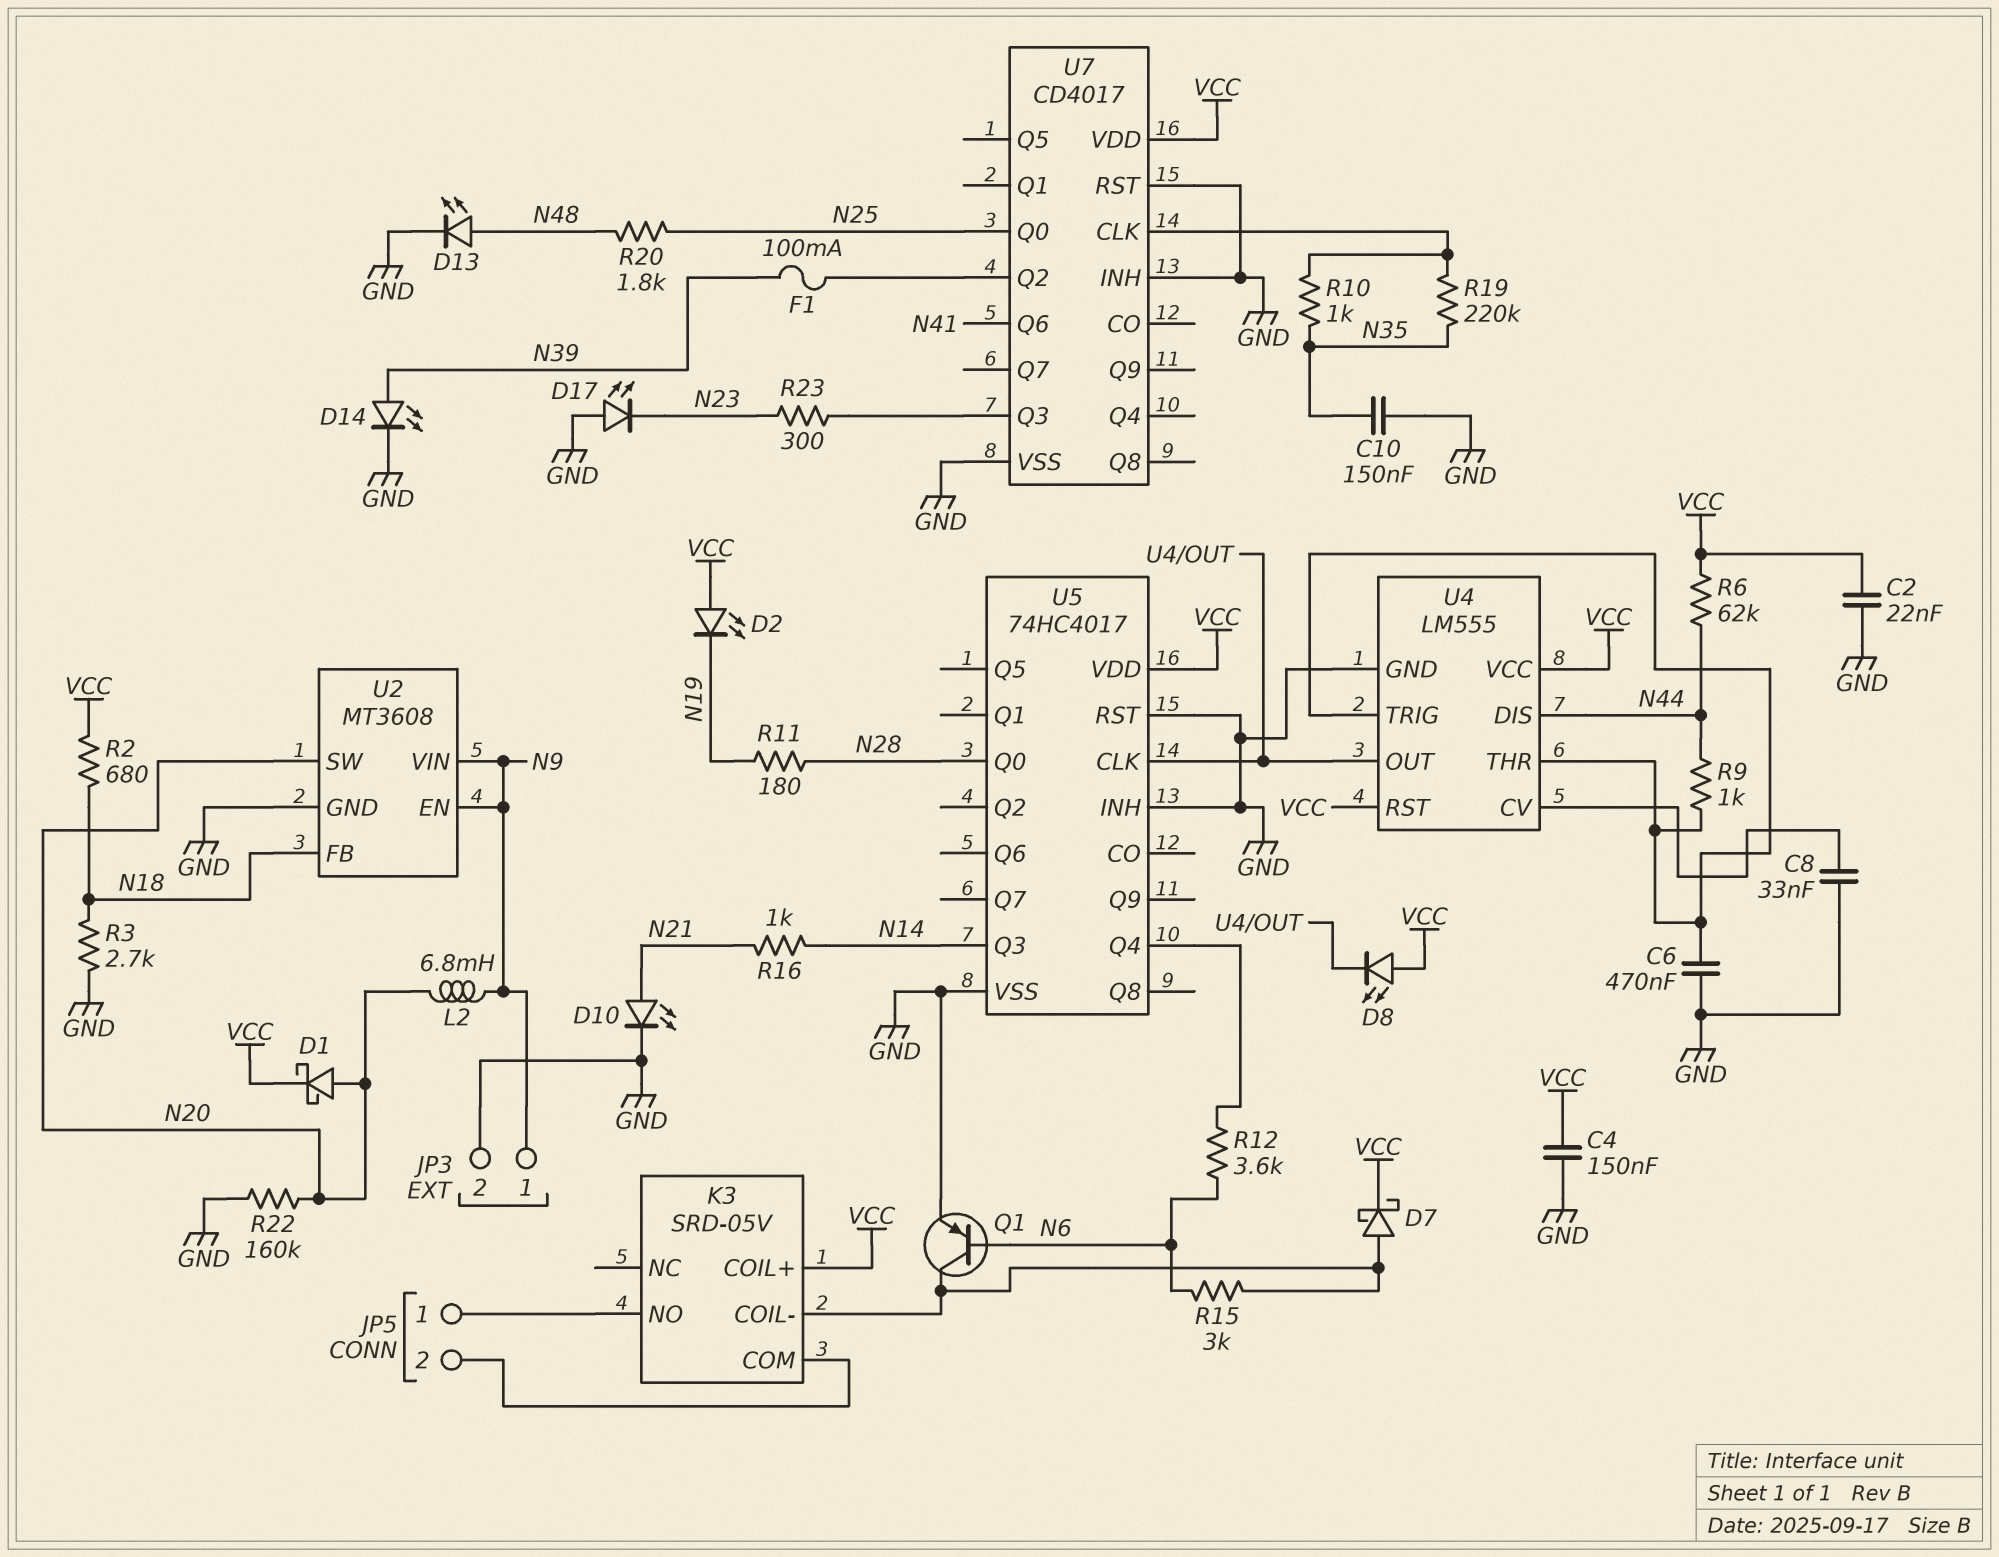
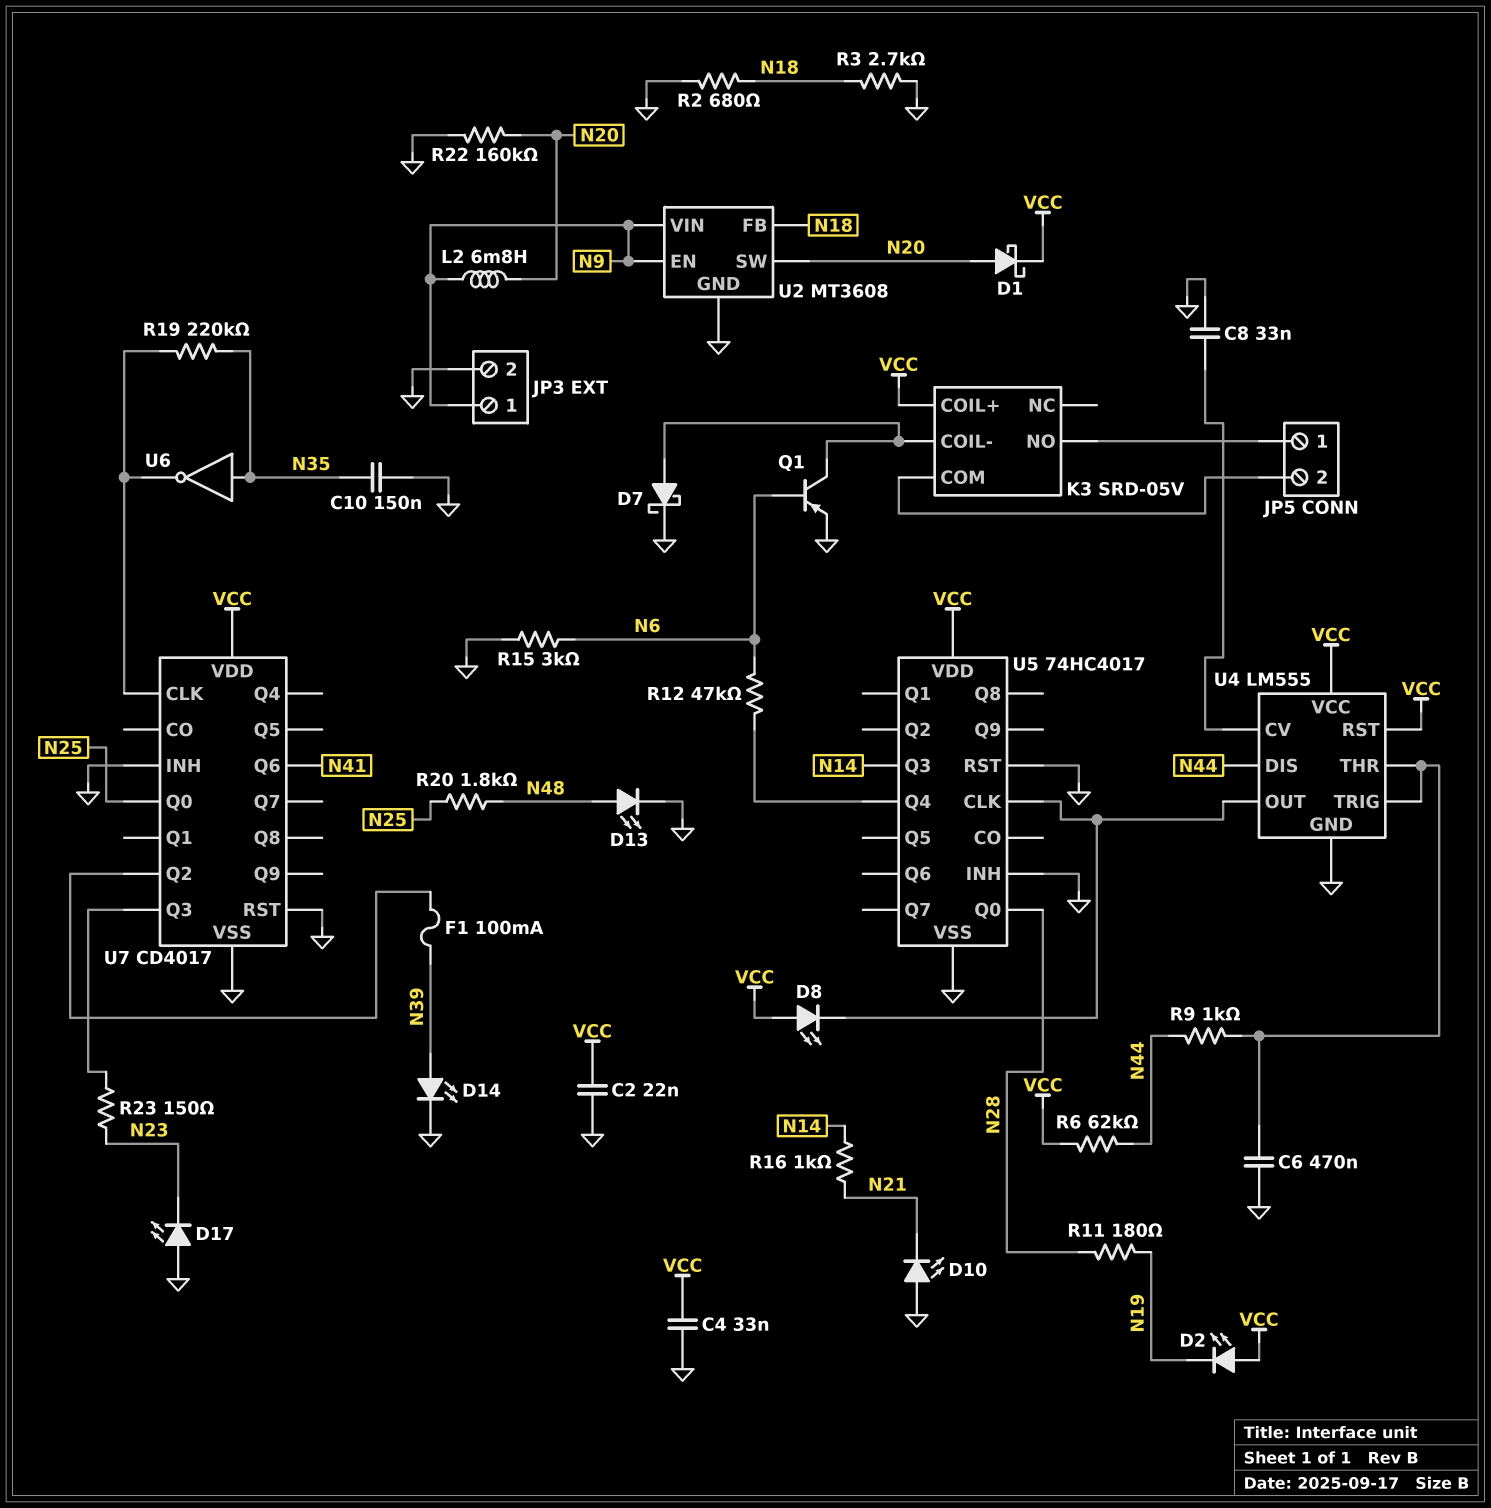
C4: 150nF (GND, VCC) -> 33nF (GND, VCC)
D7: schottky (A K3/COIL-, K VCC) -> schottky (A K3/COIL-, K GND)
D10: LED (A N21, K GND) -> LED (A GND, K N21)
R2: 680 (N18, VCC) -> 680 (GND, N18)
R10: 1k (N35, U7/CLK) -> none
R12: 3.6k (N6, U5/Q4) -> 47k (N6, U5/Q4)
R15: 3k (K3/COIL-, N6) -> 3k (GND, N6)
R23: 300 (N23, U7/Q3) -> 150 (N23, U7/Q3)
U6: none -> NOT (in N35, out U7/CLK)

